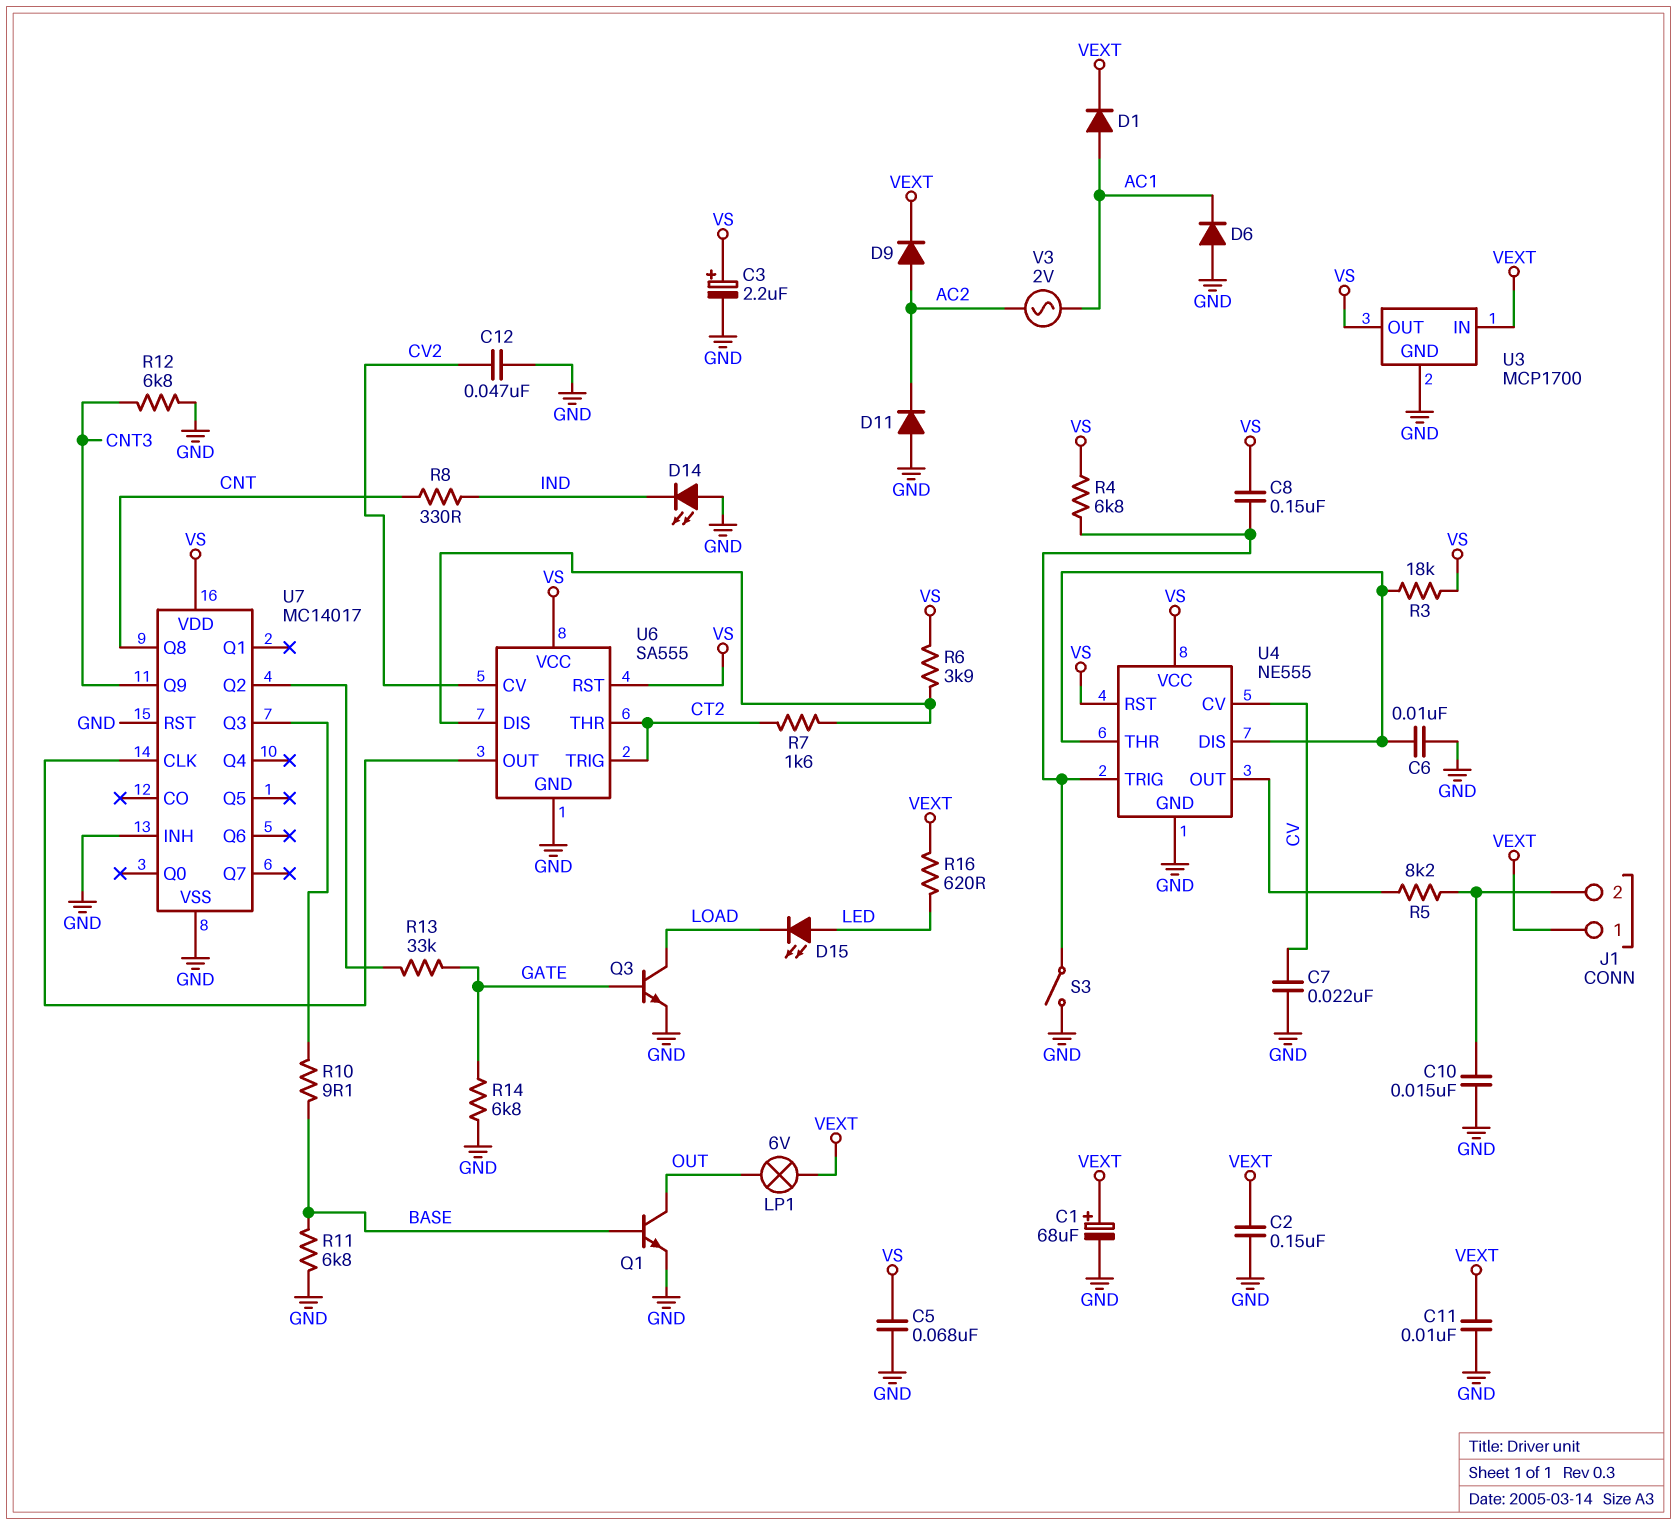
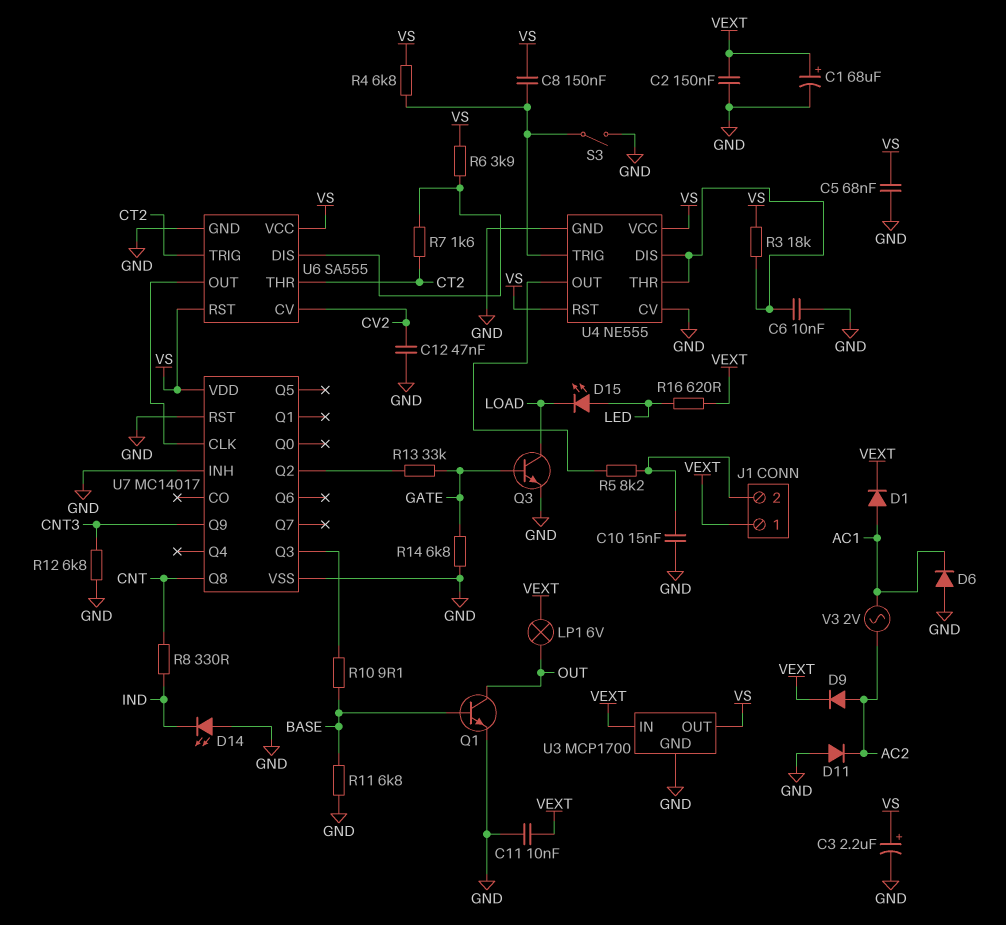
C7: 22nF (CV, GND) -> none
U4 pin CV: CV -> GND

